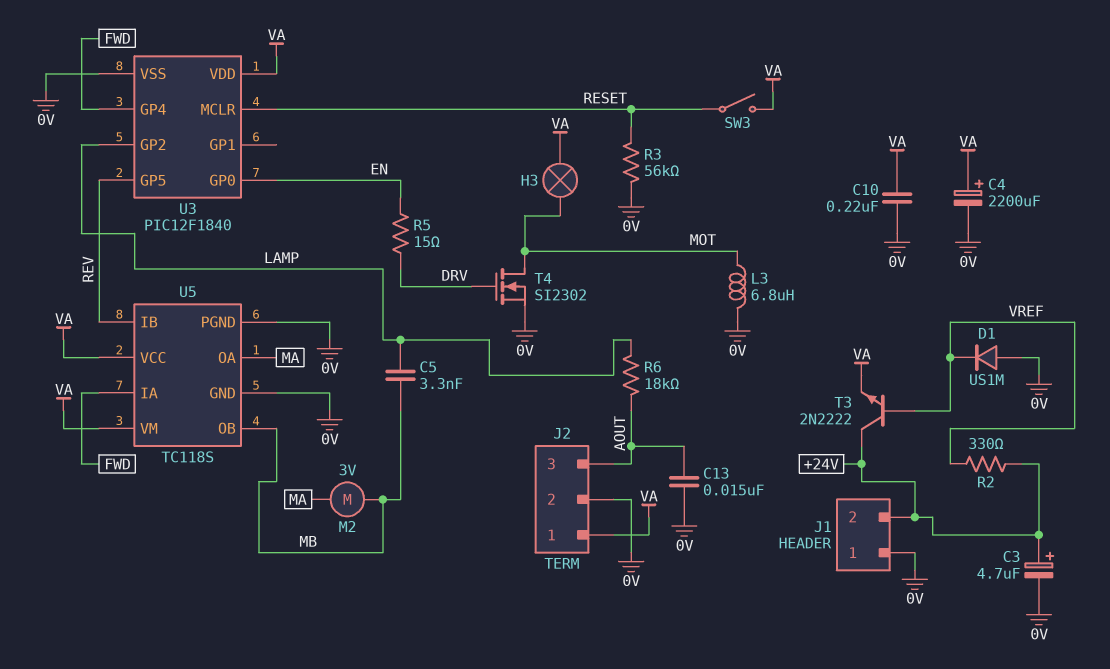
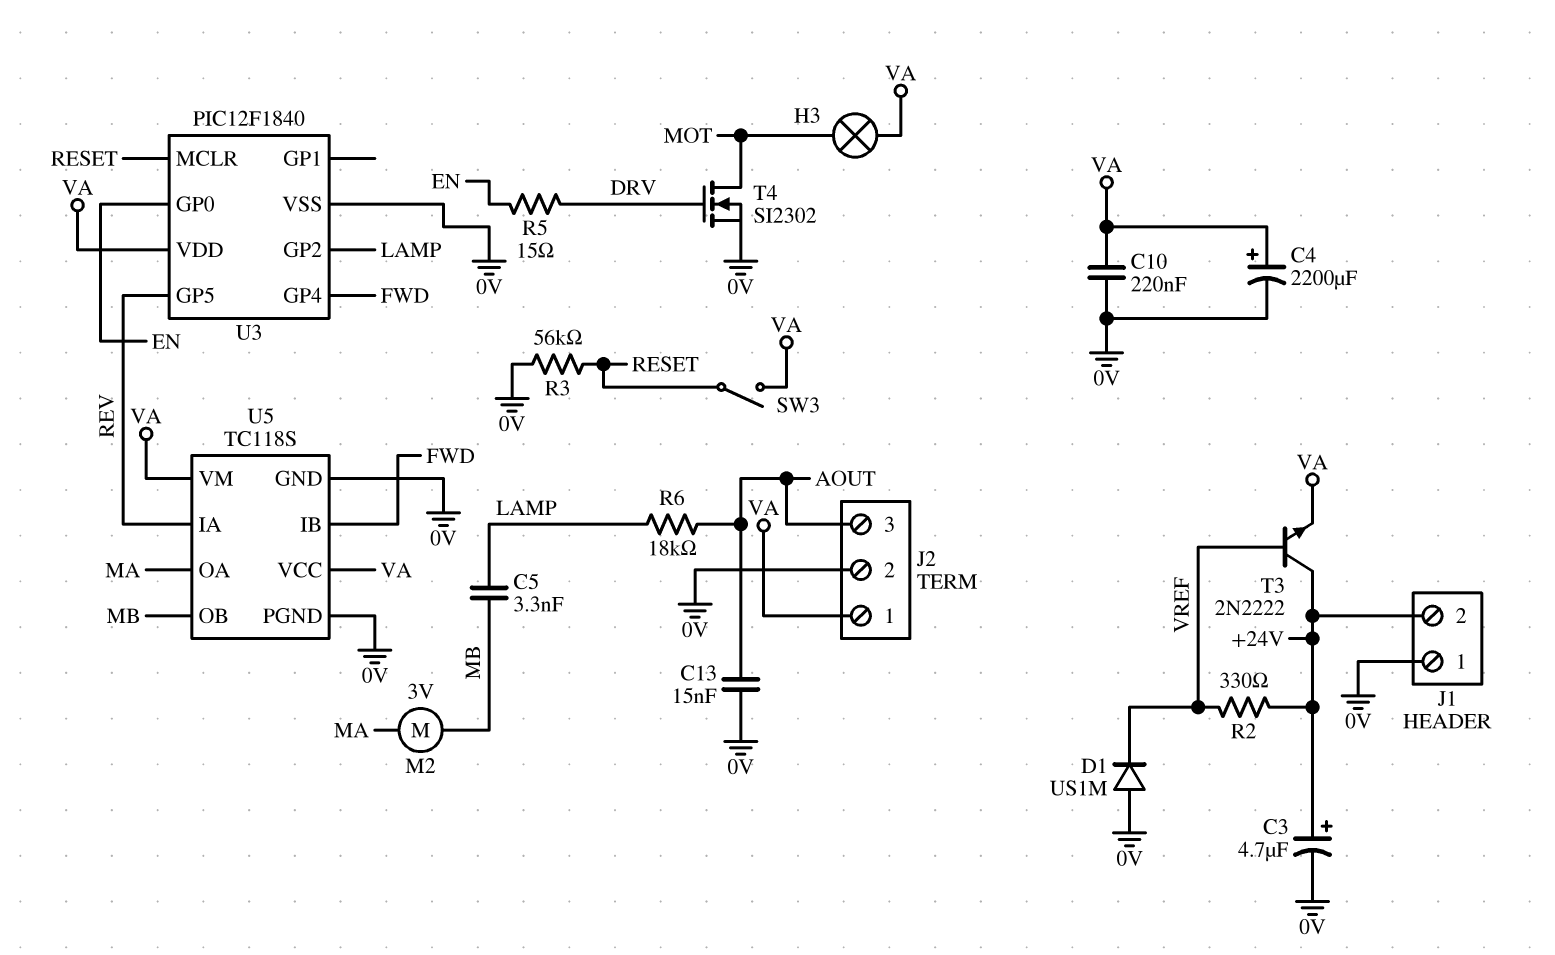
L3: 6.8uH (0V, MOT) -> none
U5 pin IA: FWD -> REV
U5 pin IB: REV -> FWD

